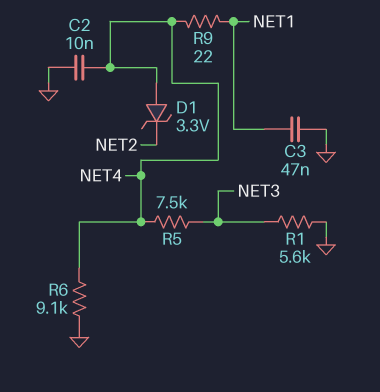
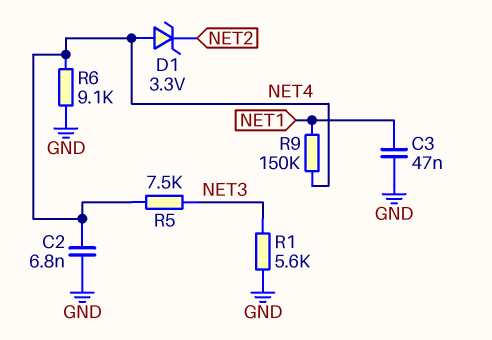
C2: 10nF (GND, NET4) -> 6.8nF (GND, NET4)
R9: 22 (NET1, NET4) -> 150k (NET1, NET4)

